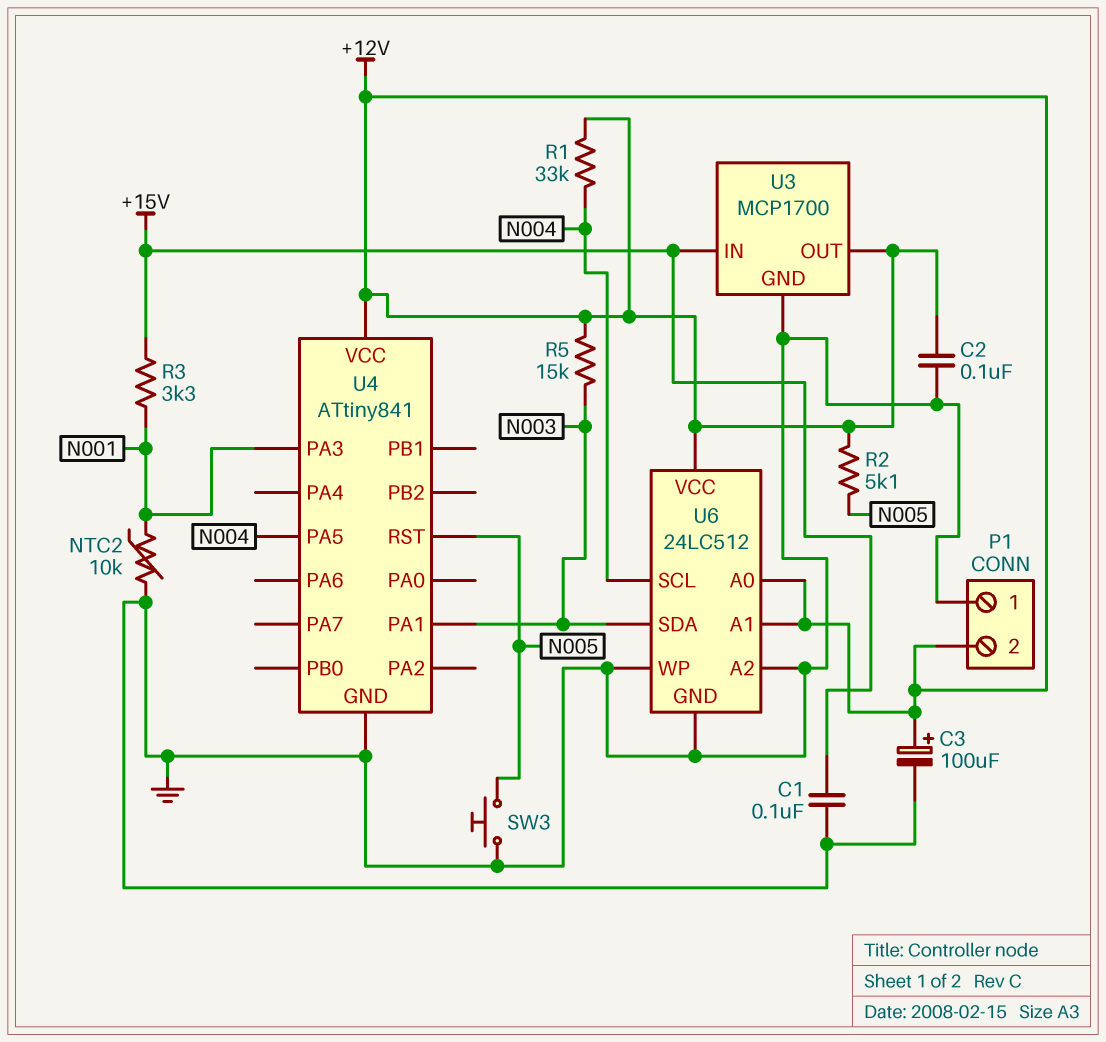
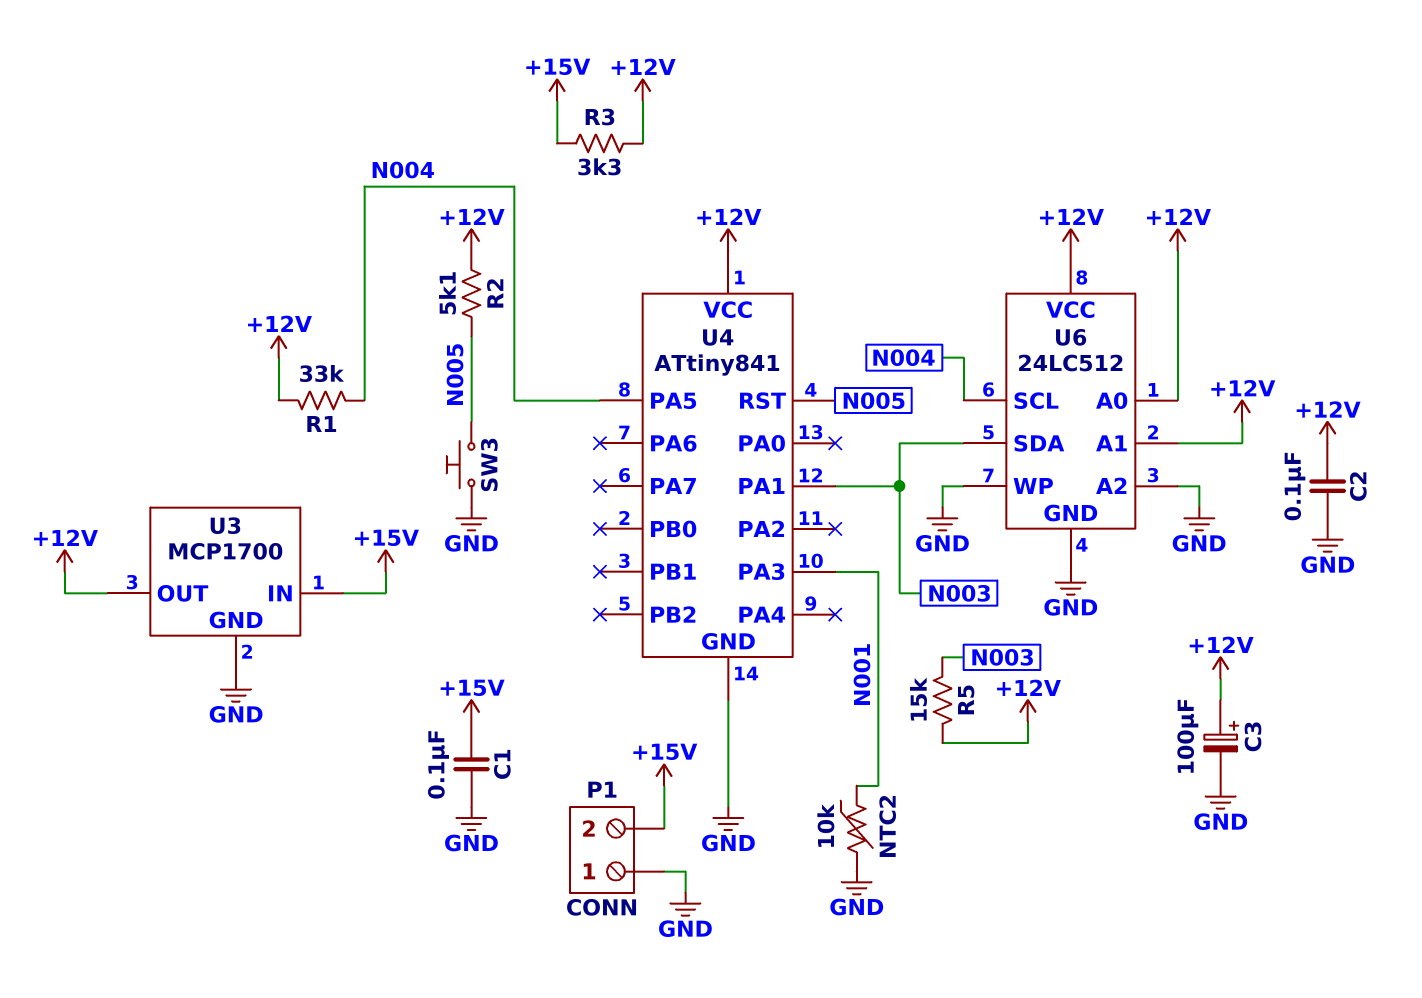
P1 pin 2: +12V -> +15V
R3: 3.3k (+15V, N001) -> 3.3k (+12V, +15V)

